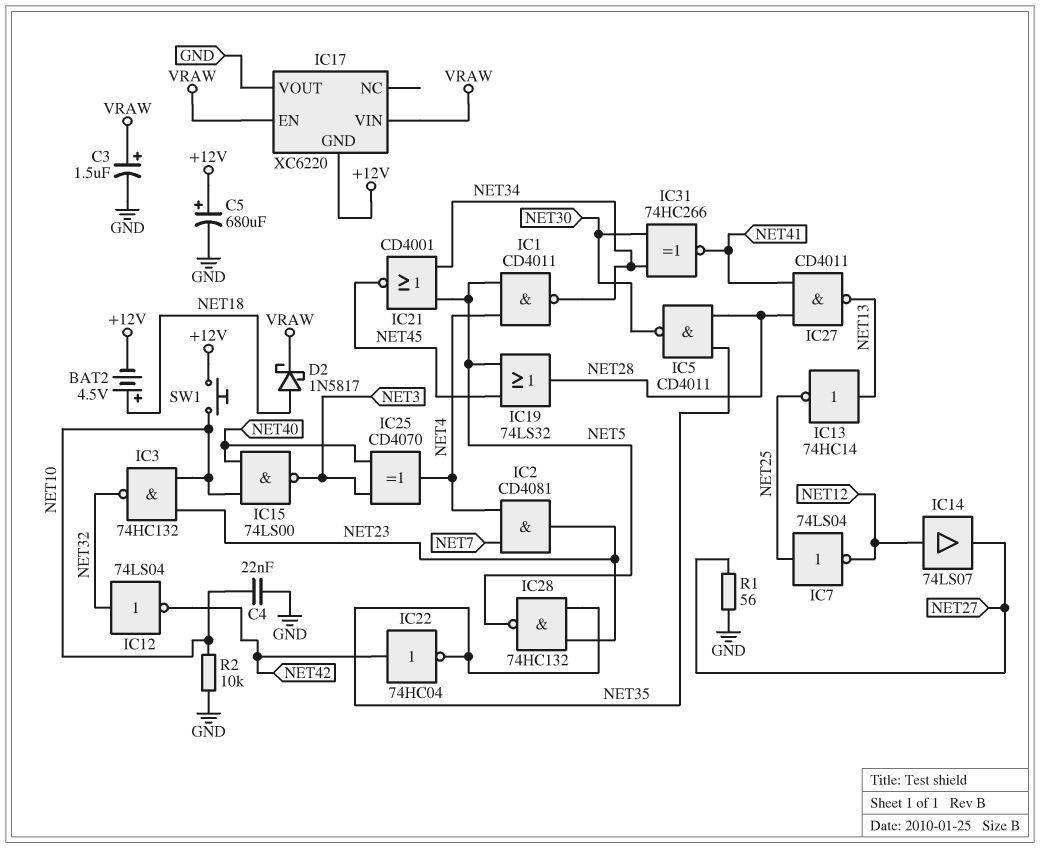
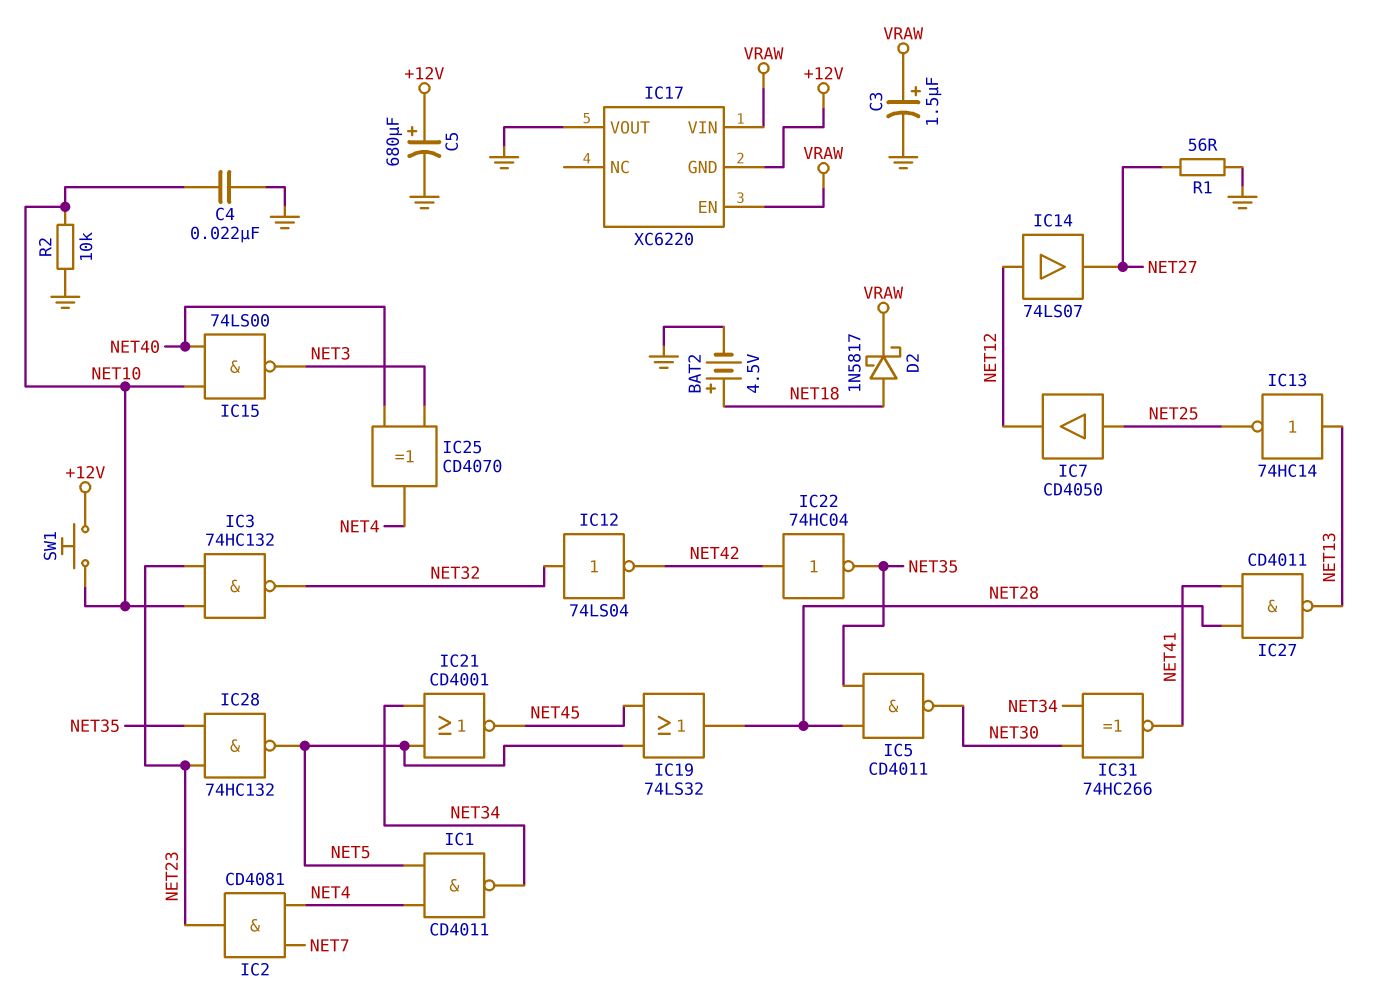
BAT2: 4.5V (plus NET18, minus +12V) -> 4.5V (plus NET18, minus GND)
IC7: NOT 74LS04 (in NET25, out NET12) -> buffer CD4050 (in NET25, out NET12)

